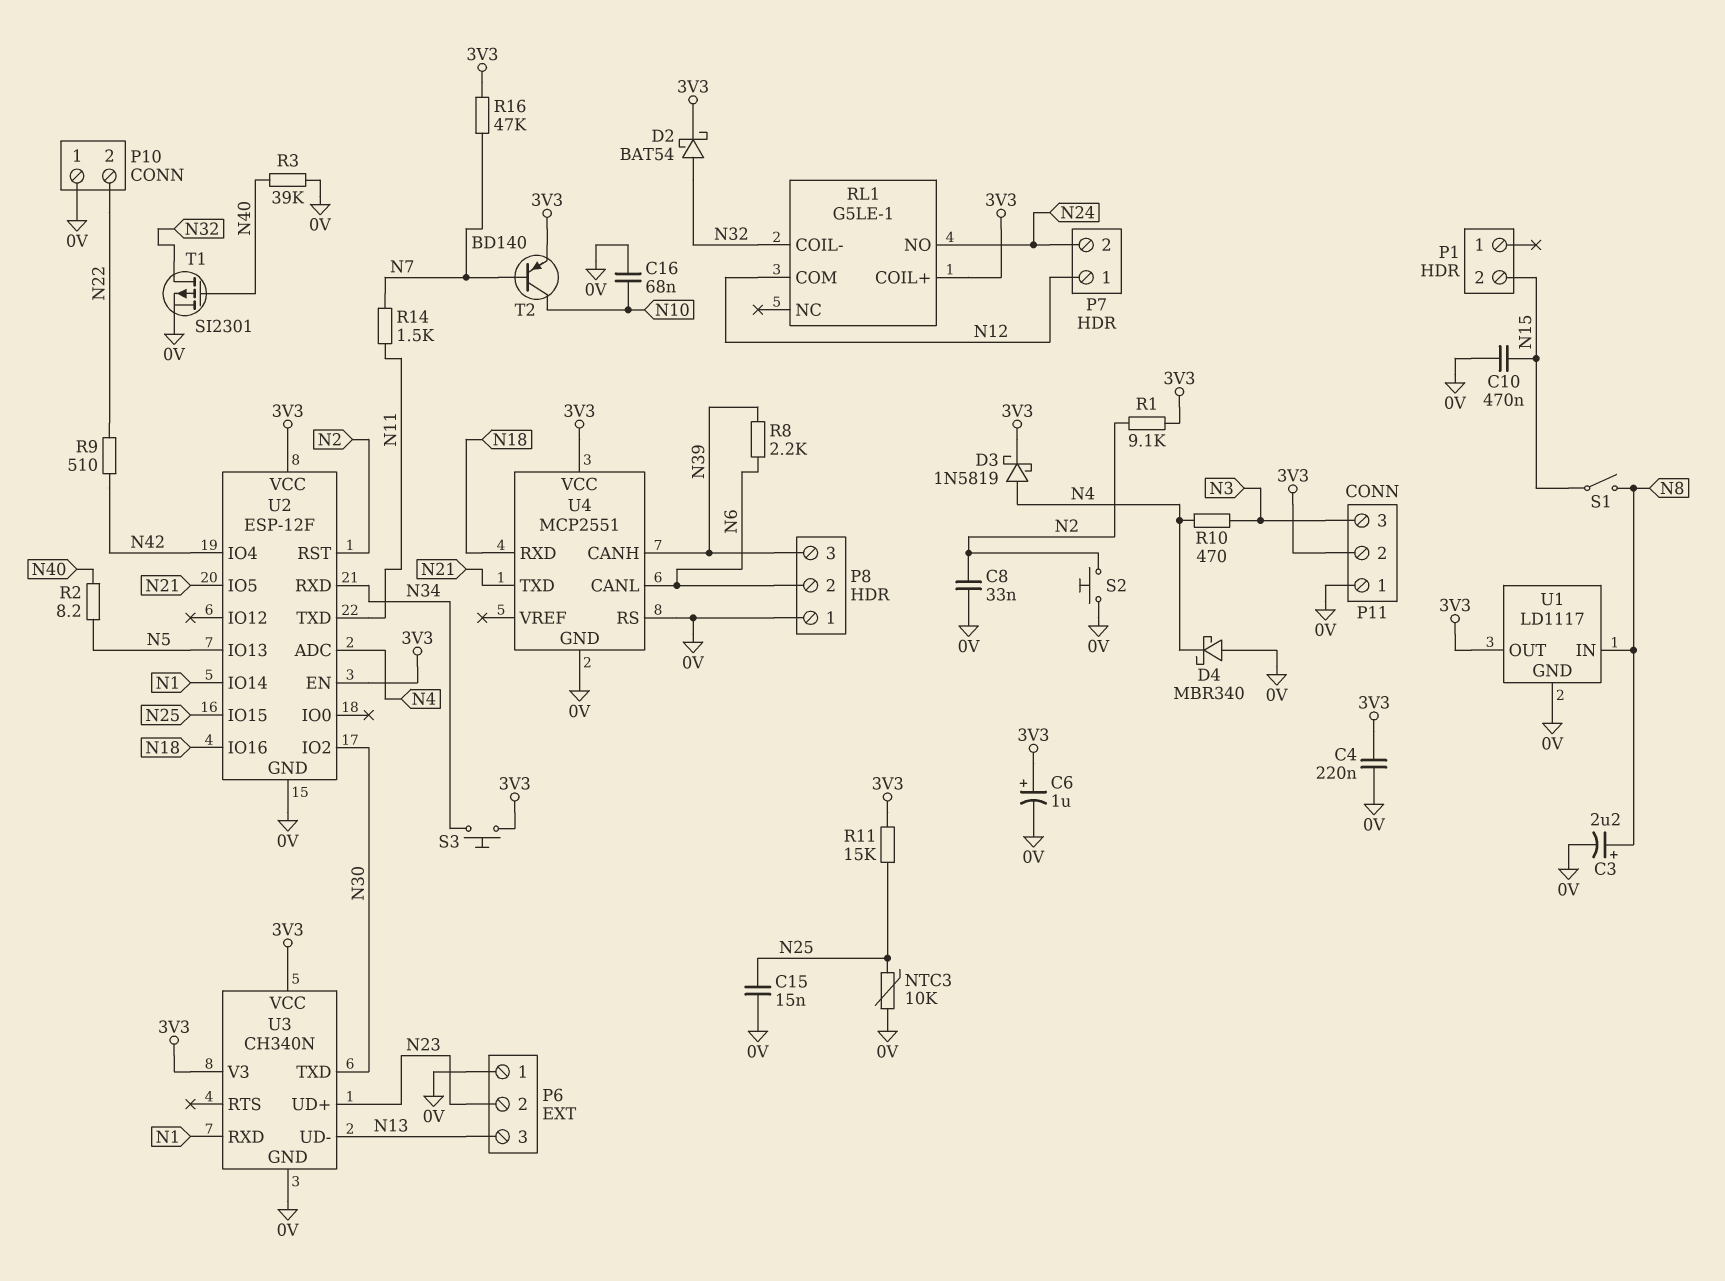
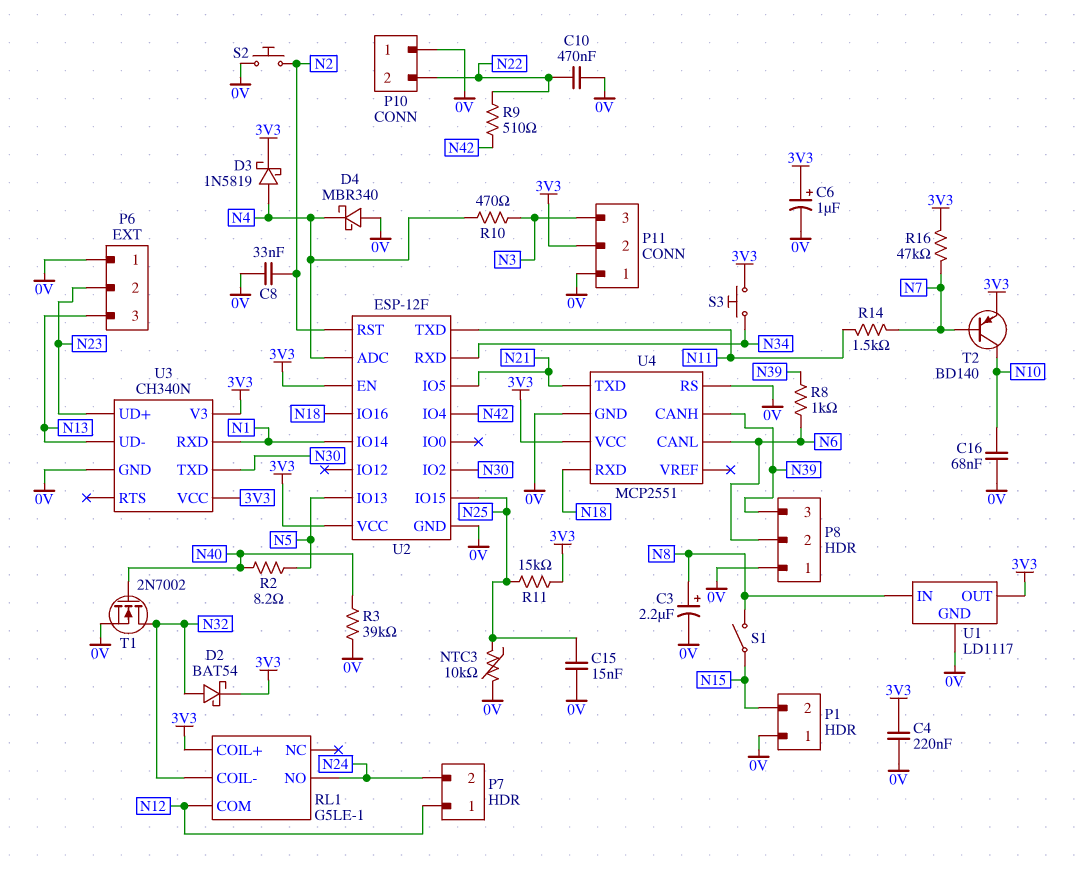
C10: 470nF (0V, N15) -> 470nF (0V, N22)
P1 pin 1: none -> 0V
R1: 9.1k (3V3, N2) -> none
R8: 2.2k (N6, N39) -> 1k (N6, N39)
T1: PMOS SI2301 (G N40, D N32, S 0V) -> NMOS 2N7002 (G N40, D N32, S 0V)

